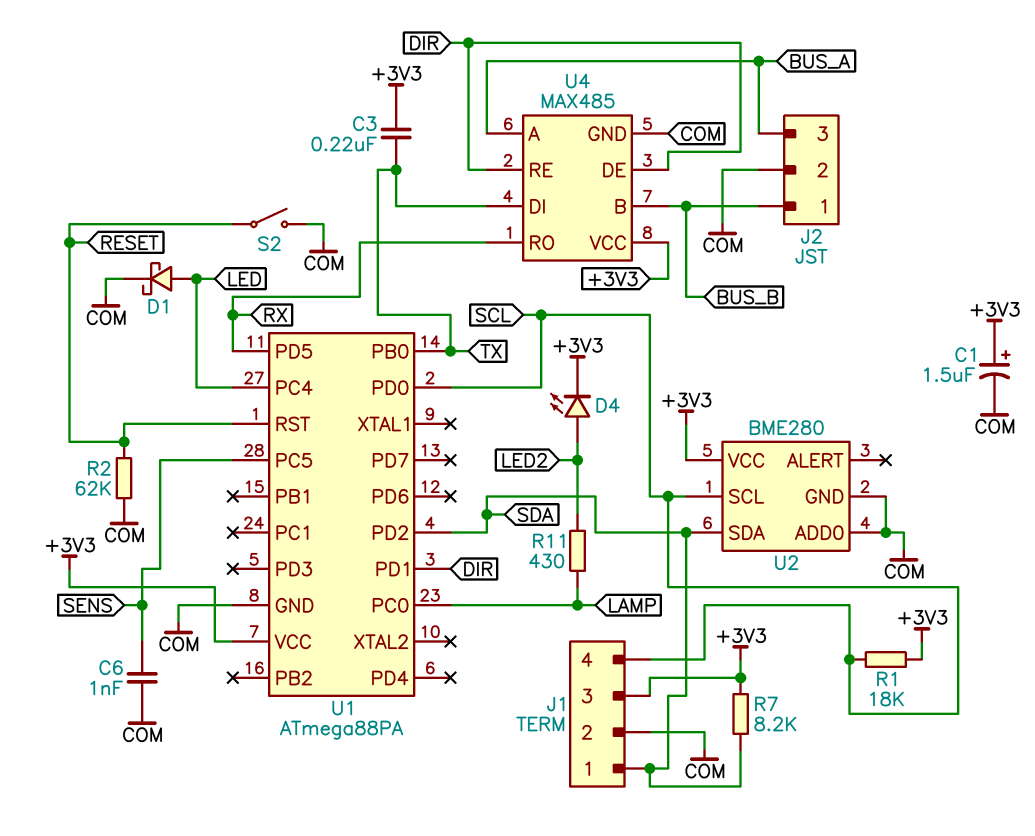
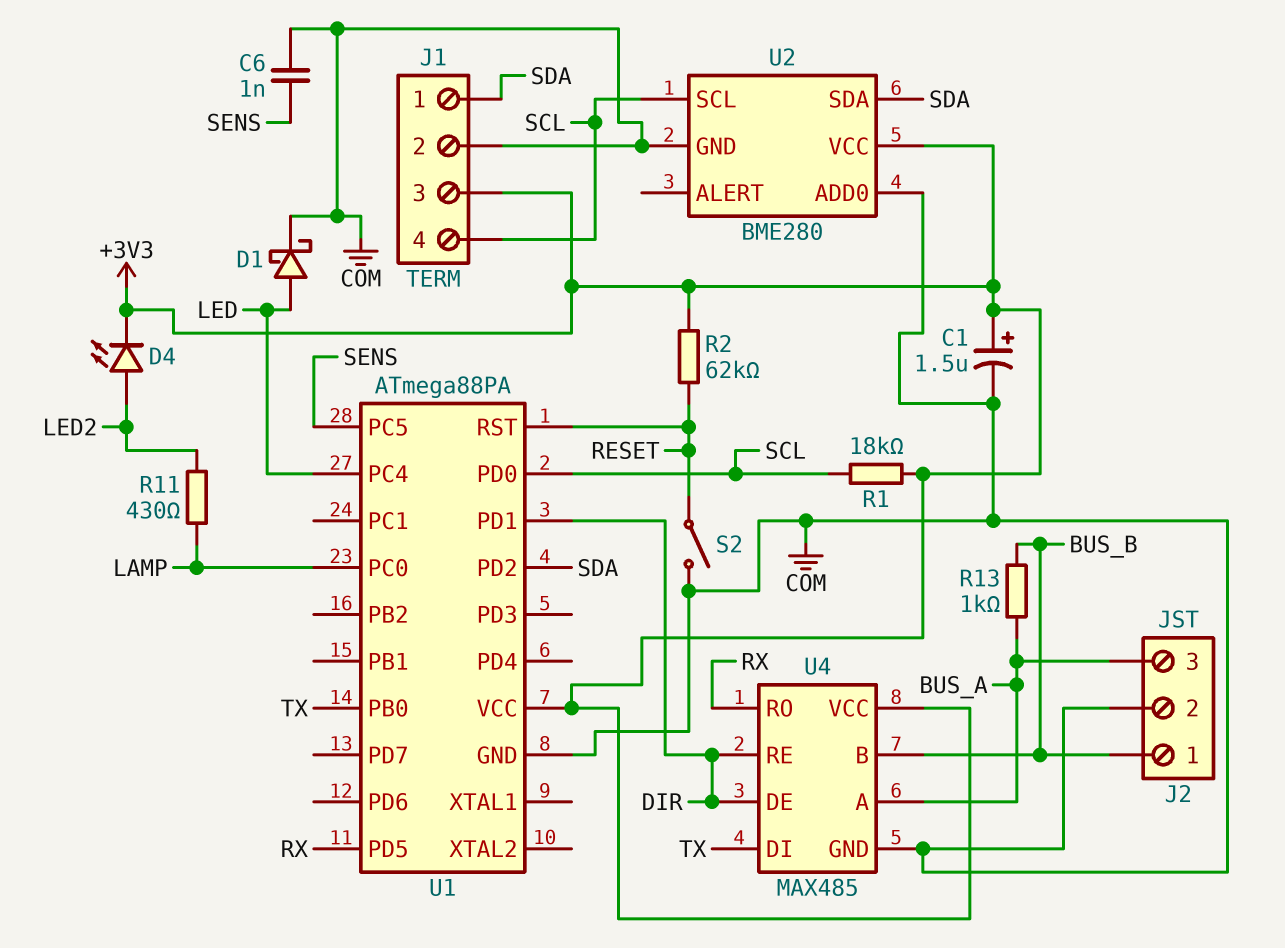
C3: 220nF (+3V3, TX) -> none
R2: 62k (COM, RESET) -> 62k (+3V3, RESET)
R7: 8.2k (+3V3, SDA) -> none
R13: none -> 1k (BUS_A, BUS_B)

